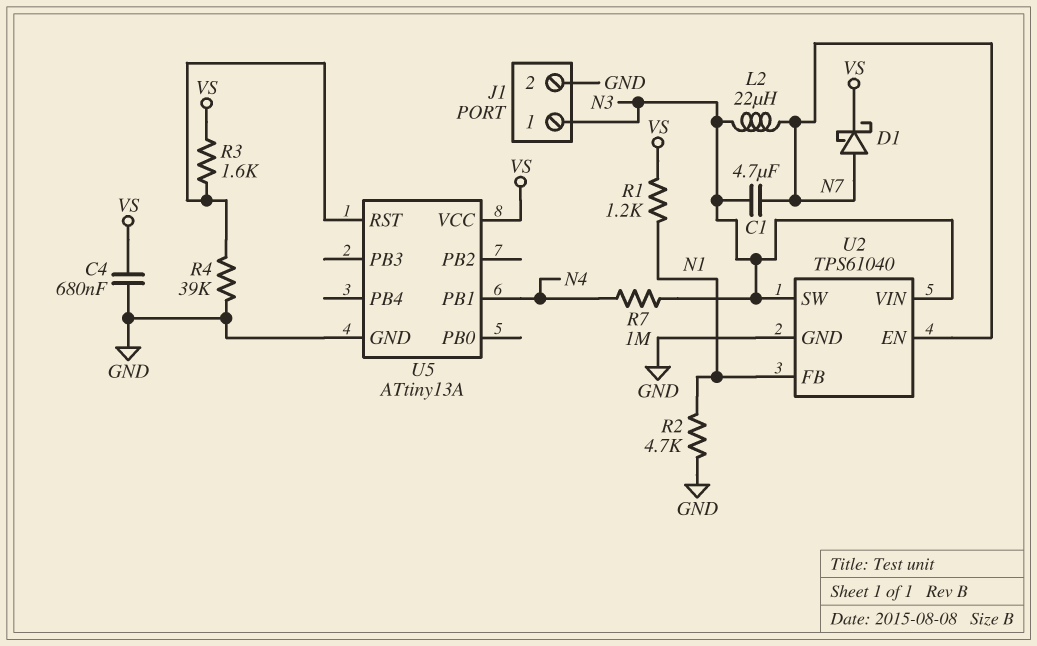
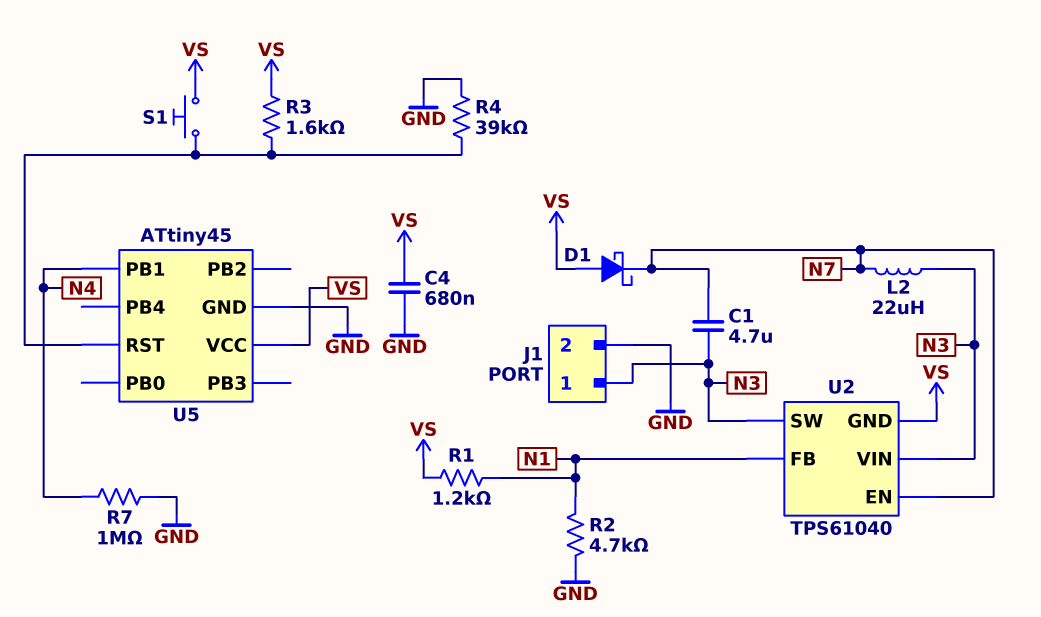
D1: schottky (A N7, K VS) -> schottky (A VS, K N7)
R7: 1M (N3, N4) -> 1M (GND, N4)
S1: none -> button (U5/RST, VS)
U2 pin GND: GND -> VS
U5: ATtiny13A -> ATtiny45

